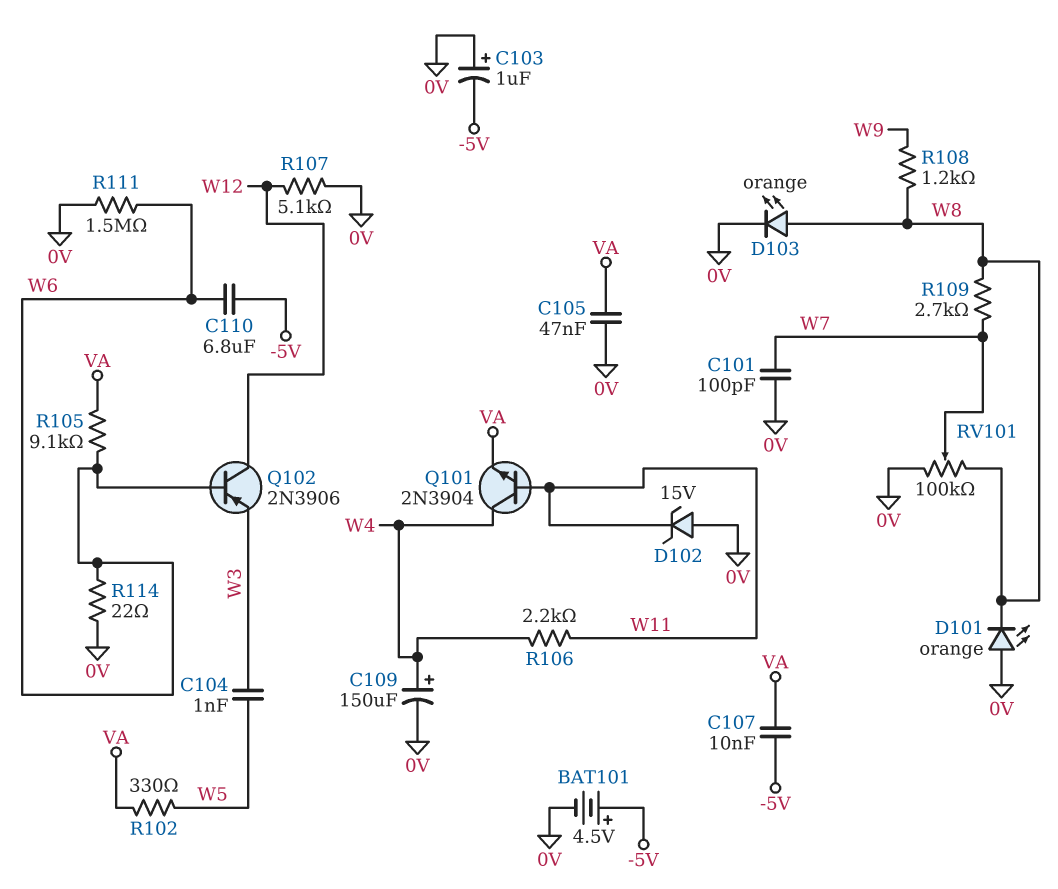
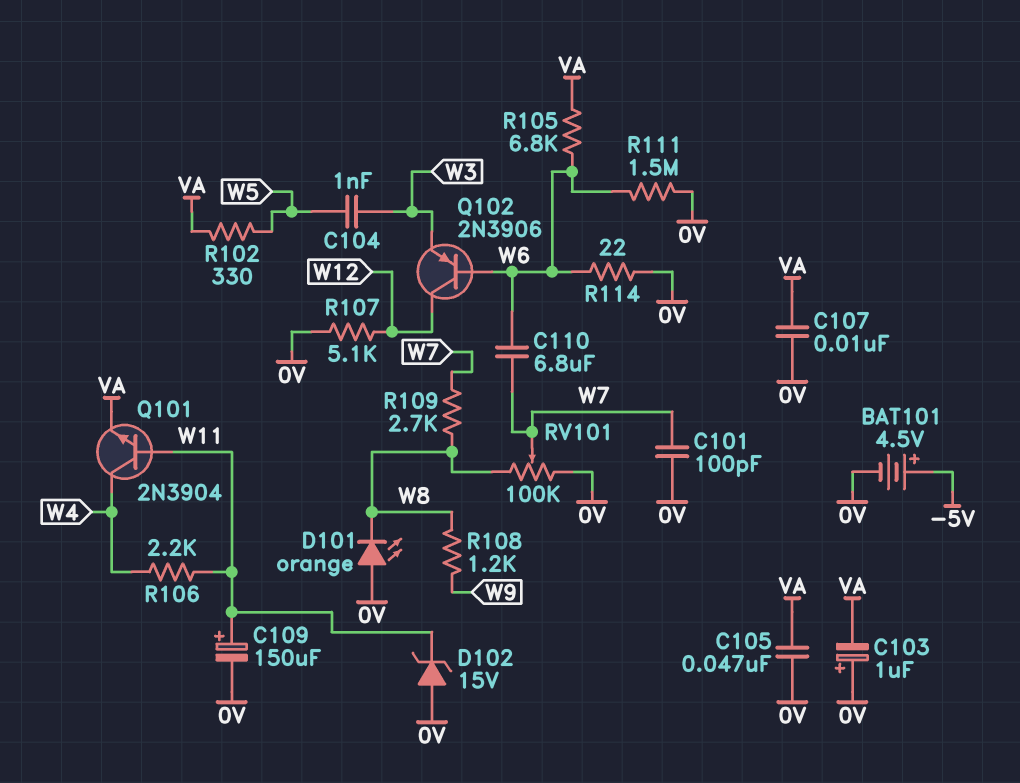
C103: 1uF (plus 0V, minus -5V) -> 1uF (plus 0V, minus VA)
C107: 10nF (-5V, VA) -> 10nF (0V, VA)
C109: 150uF (plus W4, minus 0V) -> 150uF (plus W11, minus 0V)
C110: 6.8uF (-5V, W6) -> 6.8uF (W6, W7)
D103: LED orange (A W8, K 0V) -> none
R105: 9.1k (VA, W6) -> 6.8k (VA, W6)

